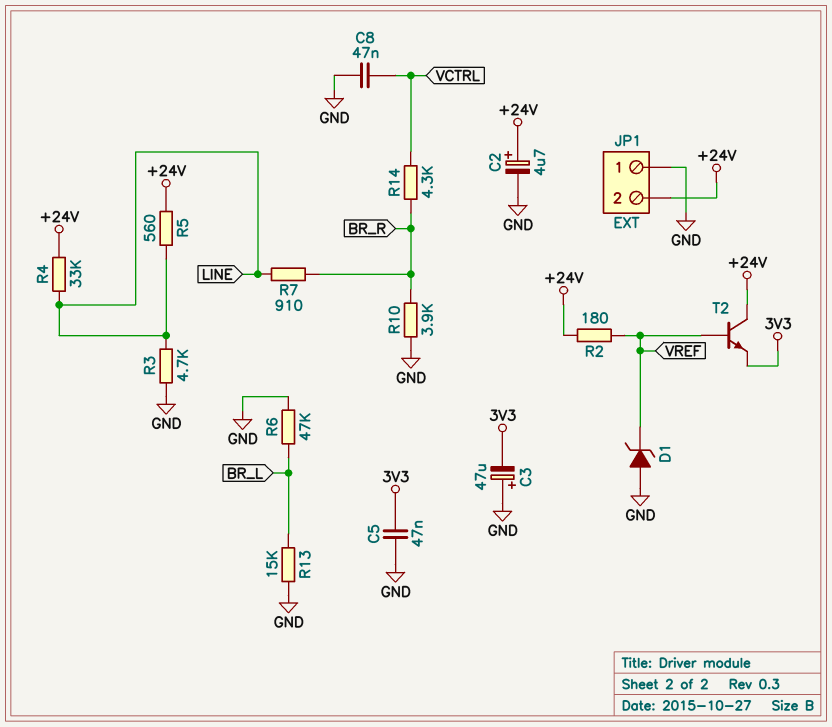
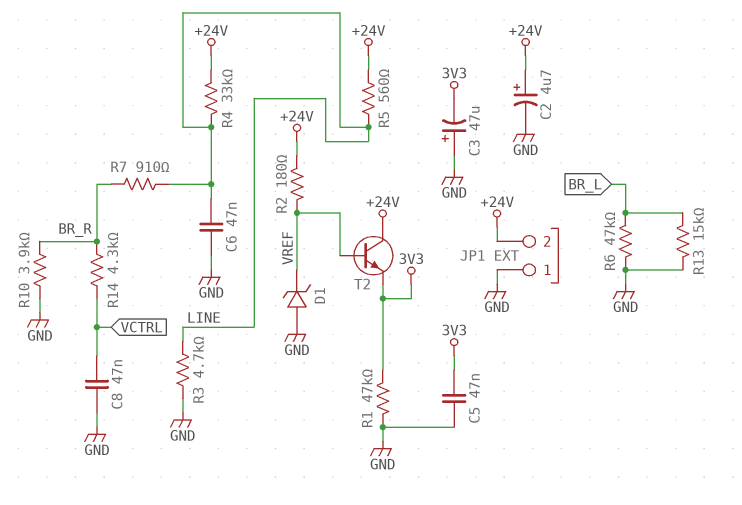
C6: none -> 47nF (GND, LINE)
R1: none -> 47k (3V3, GND)

